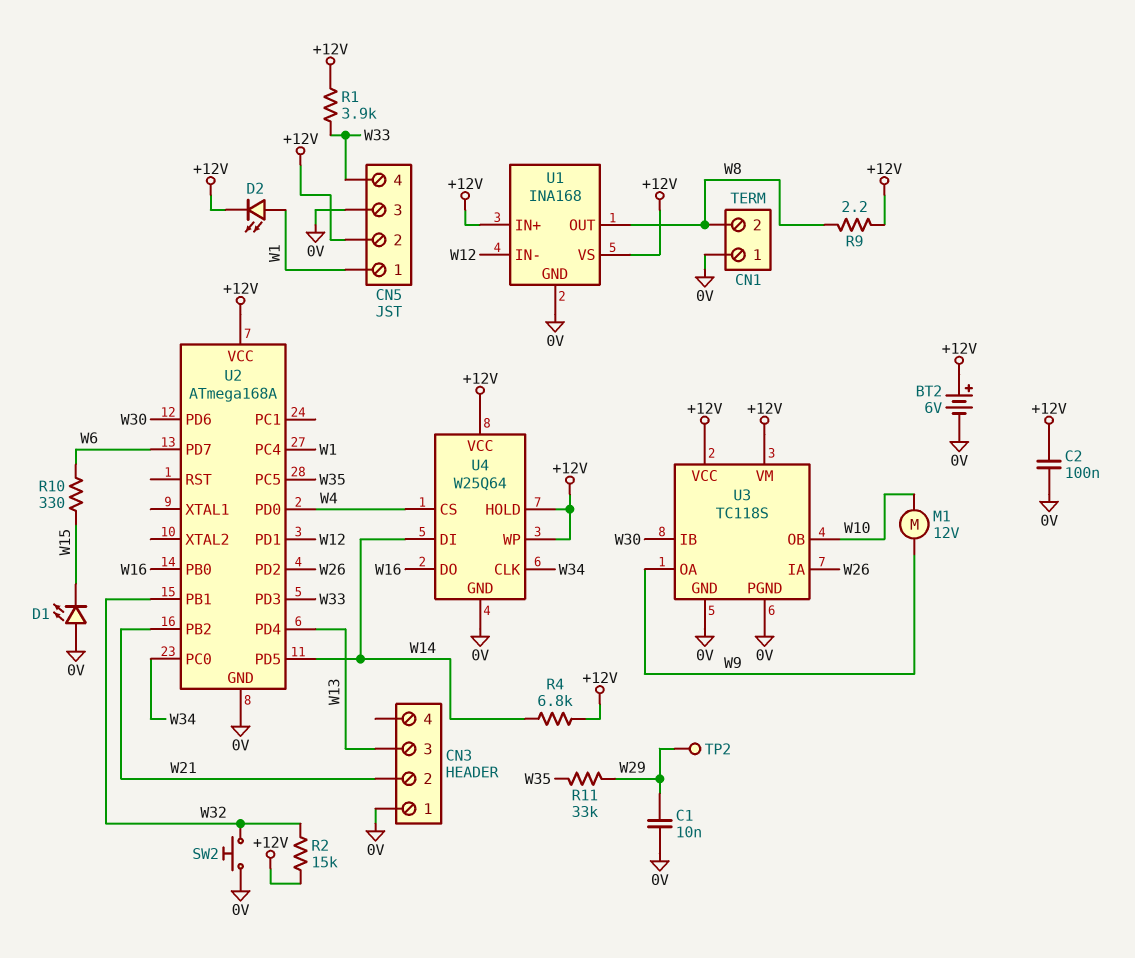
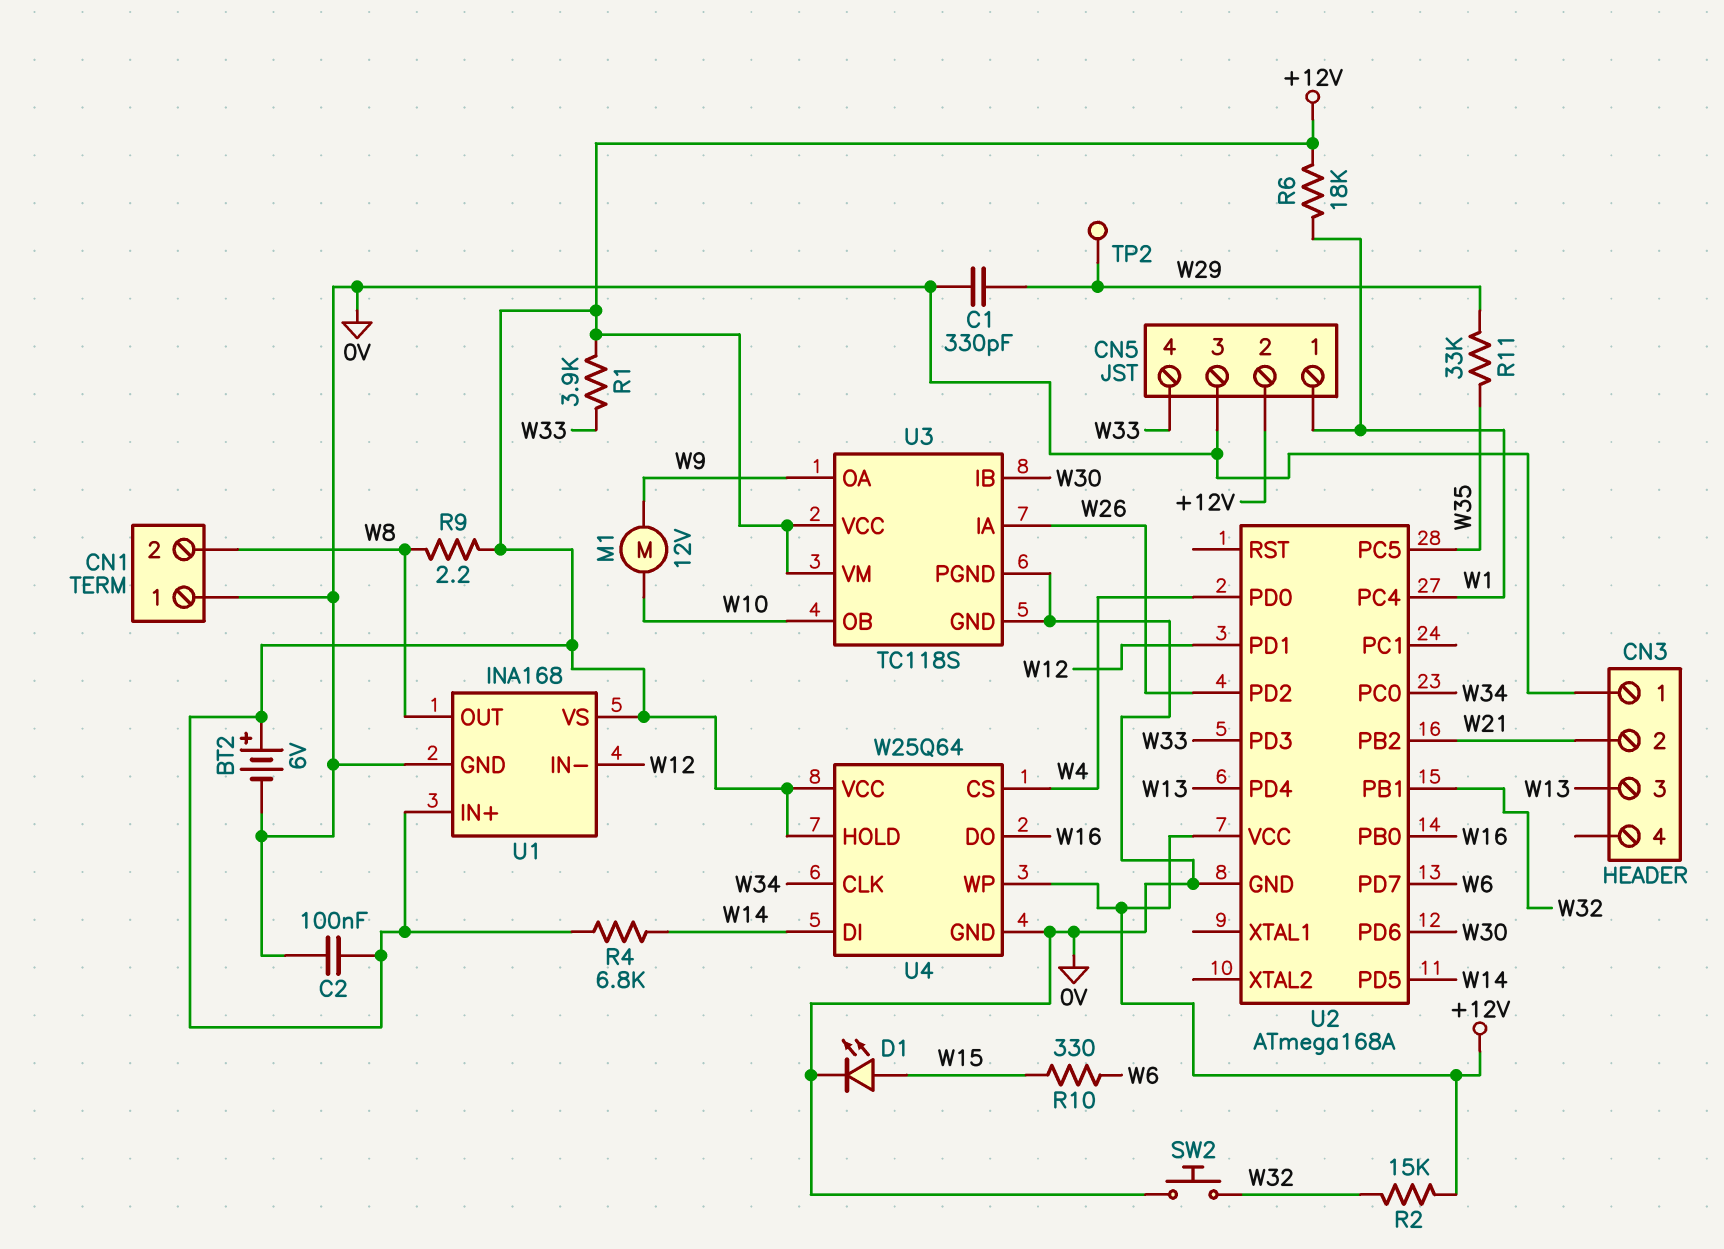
C1: 10nF (0V, W29) -> 330pF (0V, W29)
D1: LED (A 0V, K W15) -> LED (A W15, K 0V)
D2: LED (A W1, K +12V) -> none
R6: none -> 18k (+12V, W1)

